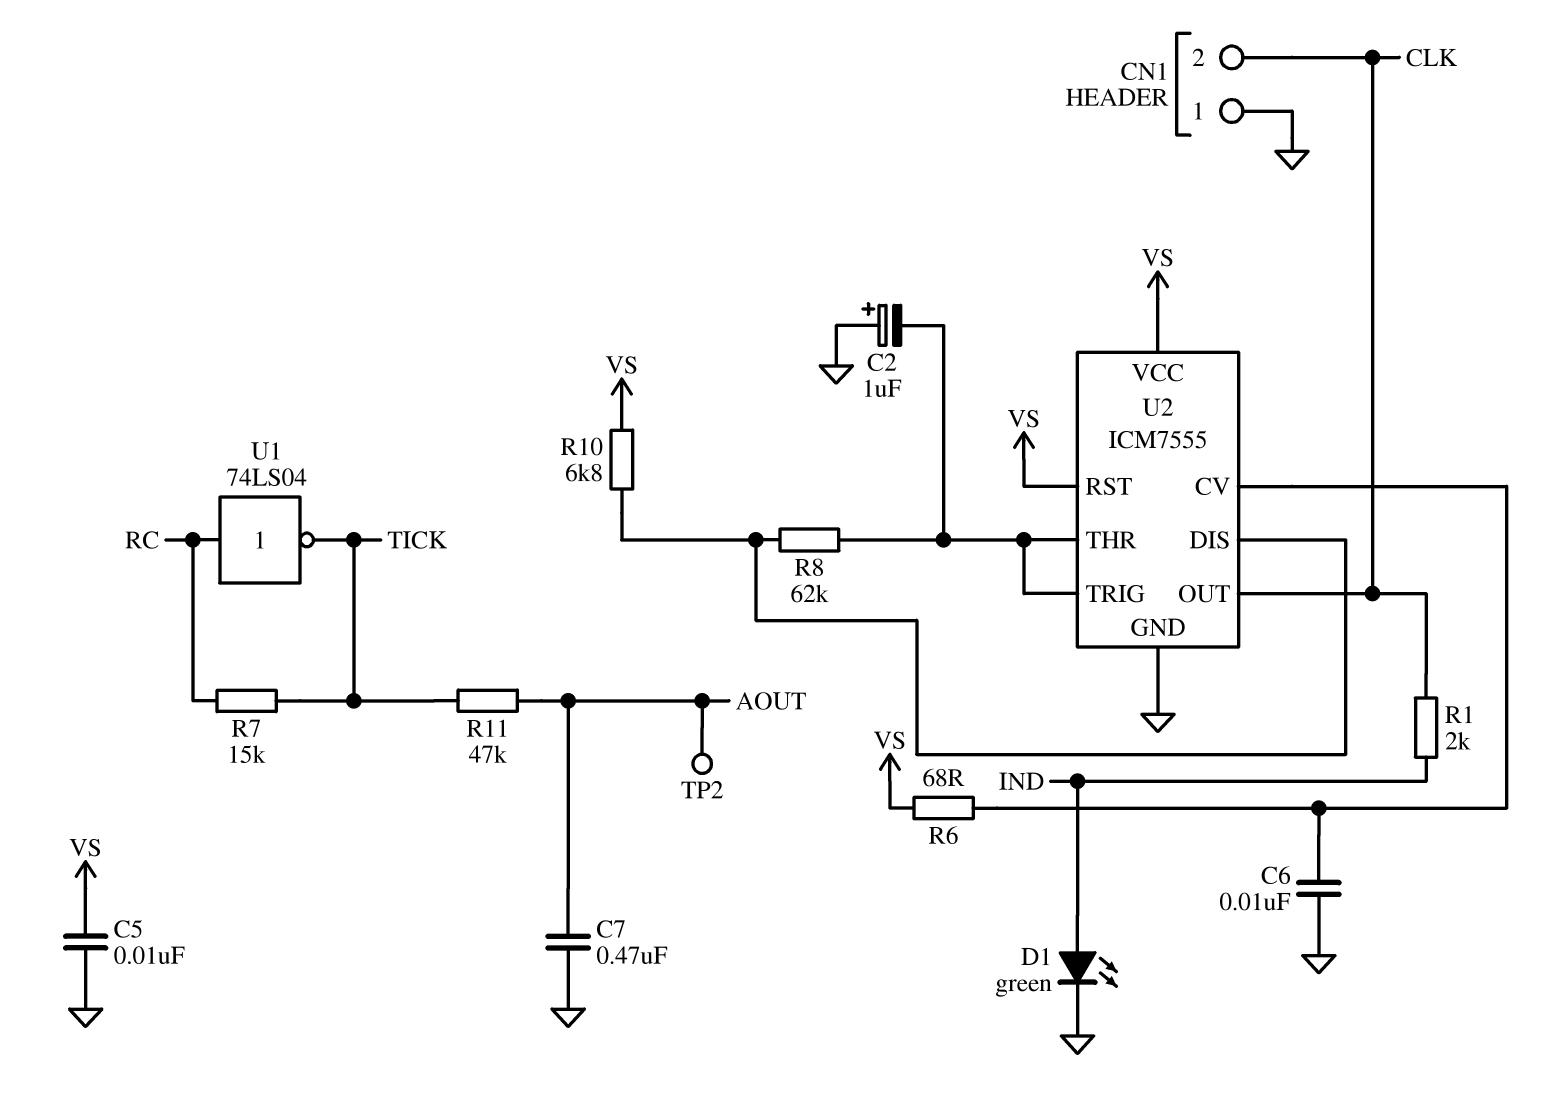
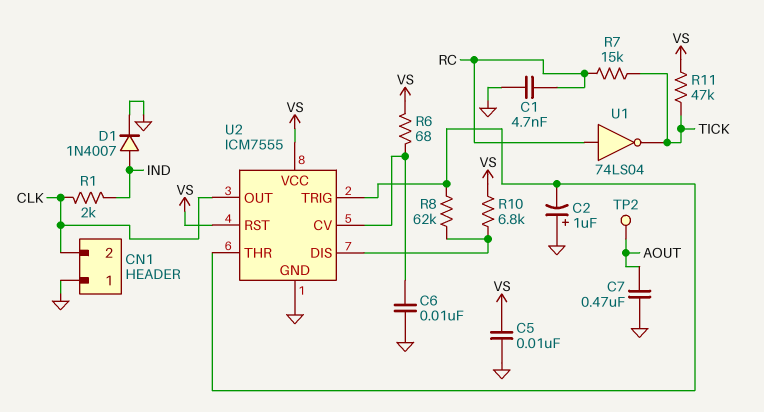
C1: none -> 4.7nF (GND, RC)
D1: LED green (A IND, K GND) -> diode 1N4007 (A IND, K GND)
R11: 47k (AOUT, TICK) -> 47k (TICK, VS)

